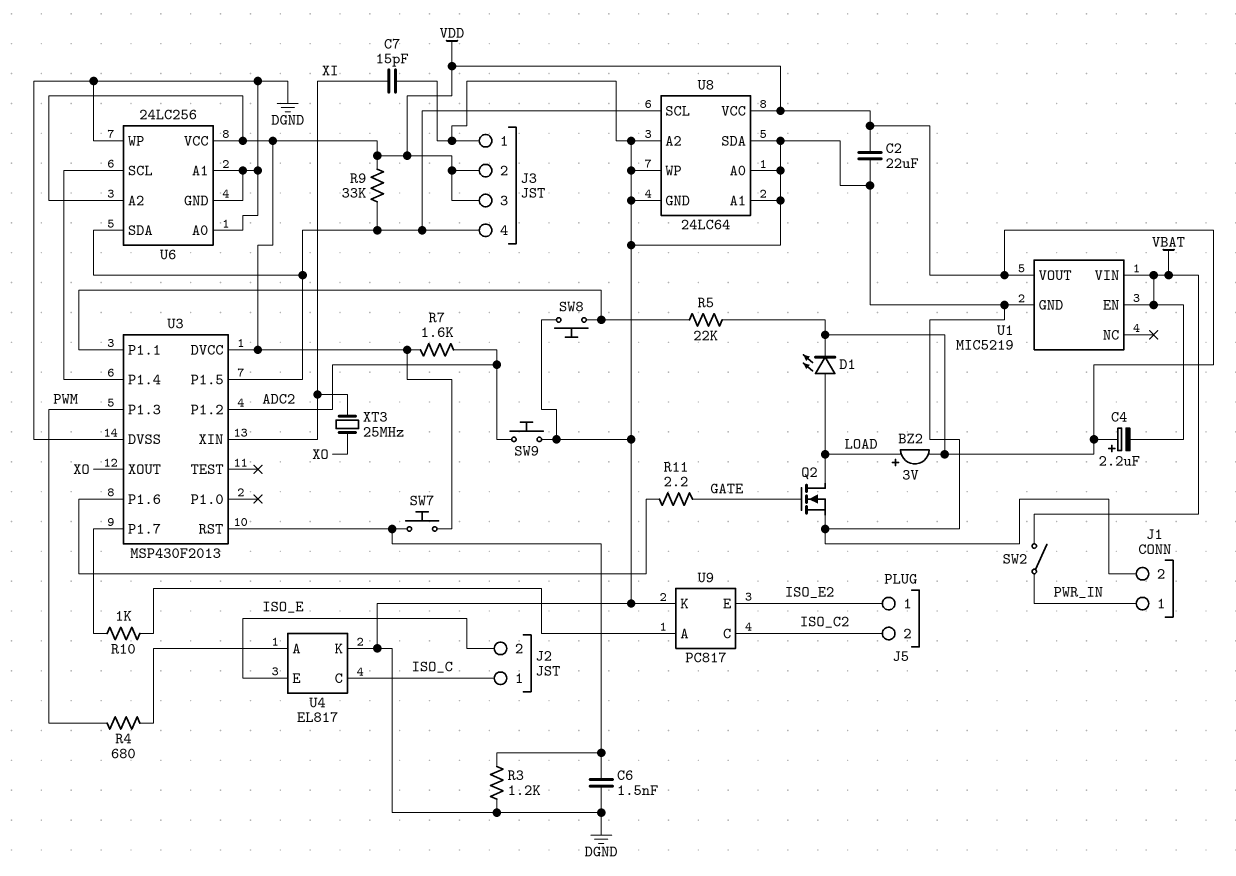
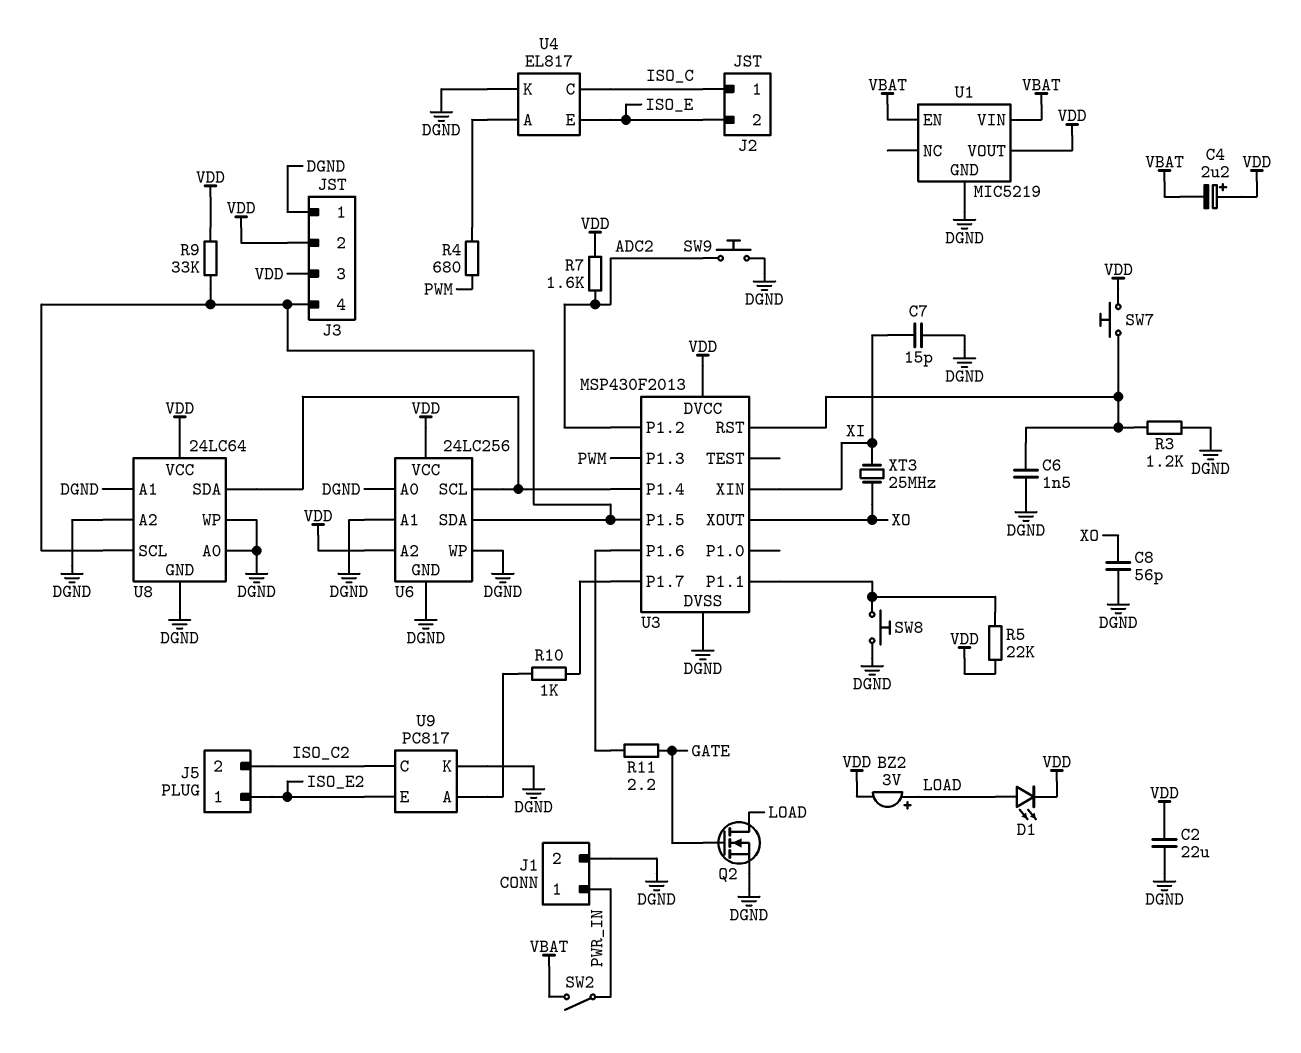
C8: none -> 56pF (DGND, XO)
U8 pin SDA: DGND -> U3/P1.4

